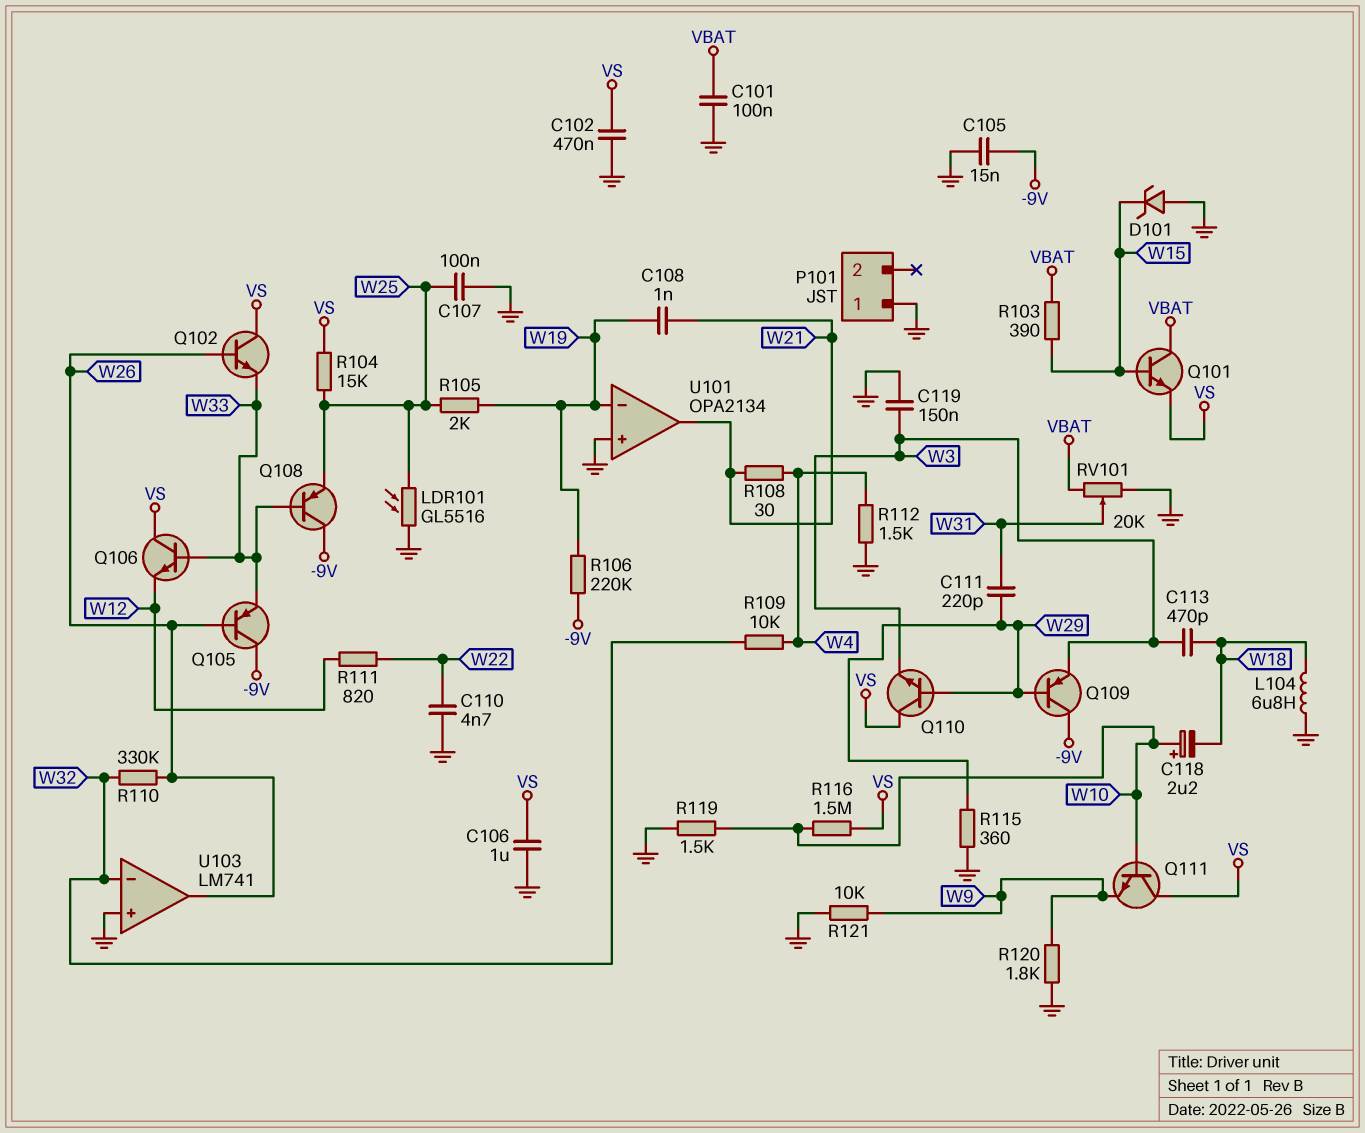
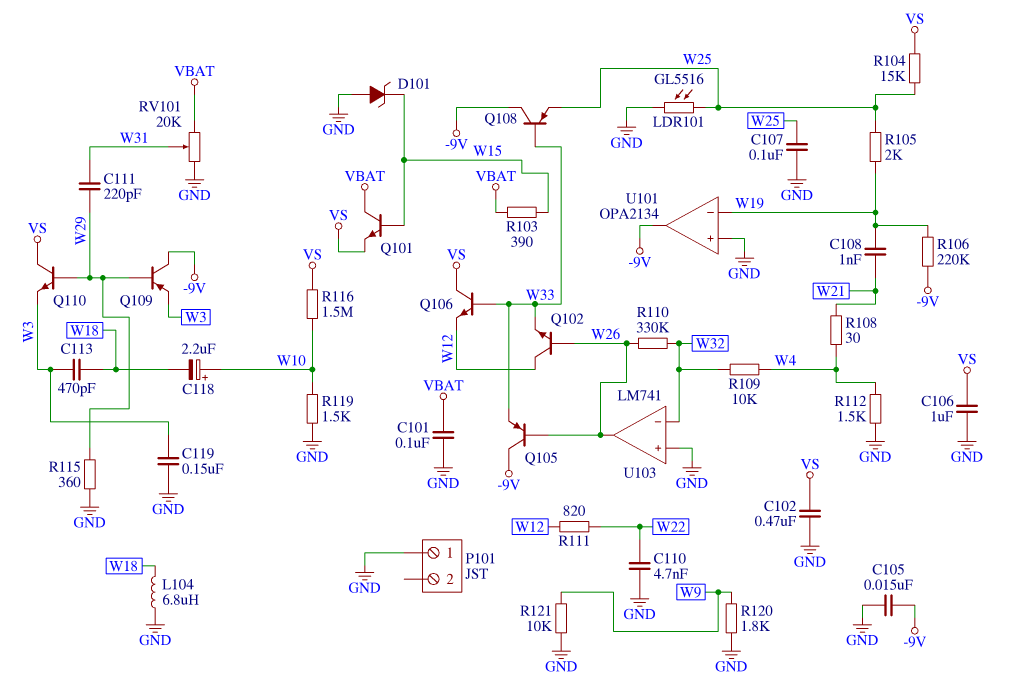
Q102: NPN (B W26, C VS, E W33) -> NPN (B W26, C W12, E W33)
Q111: NPN (B W10, C VS, E W9) -> none
U101 pin out: W21 -> -9V

